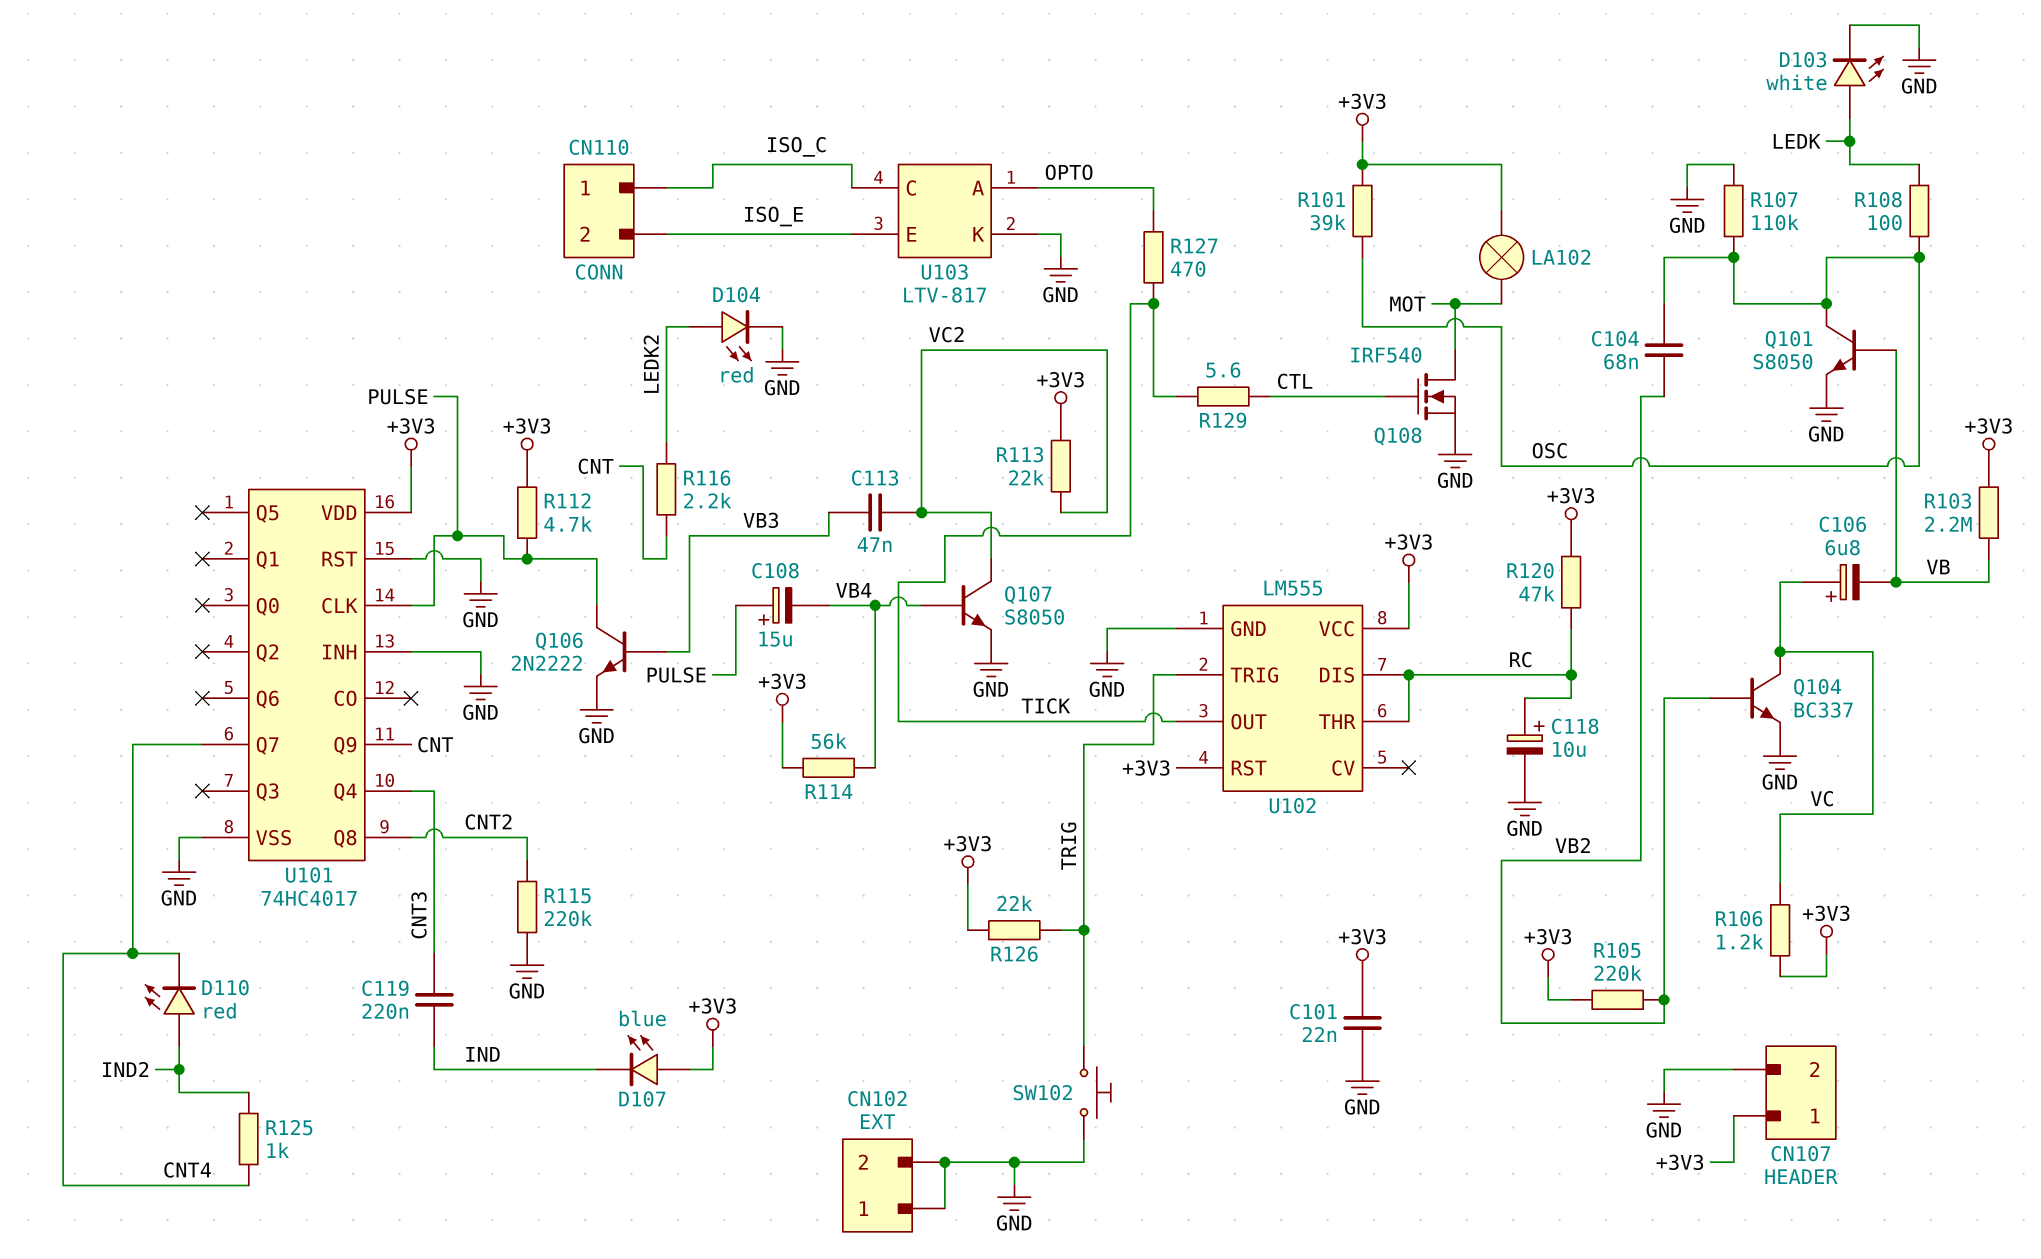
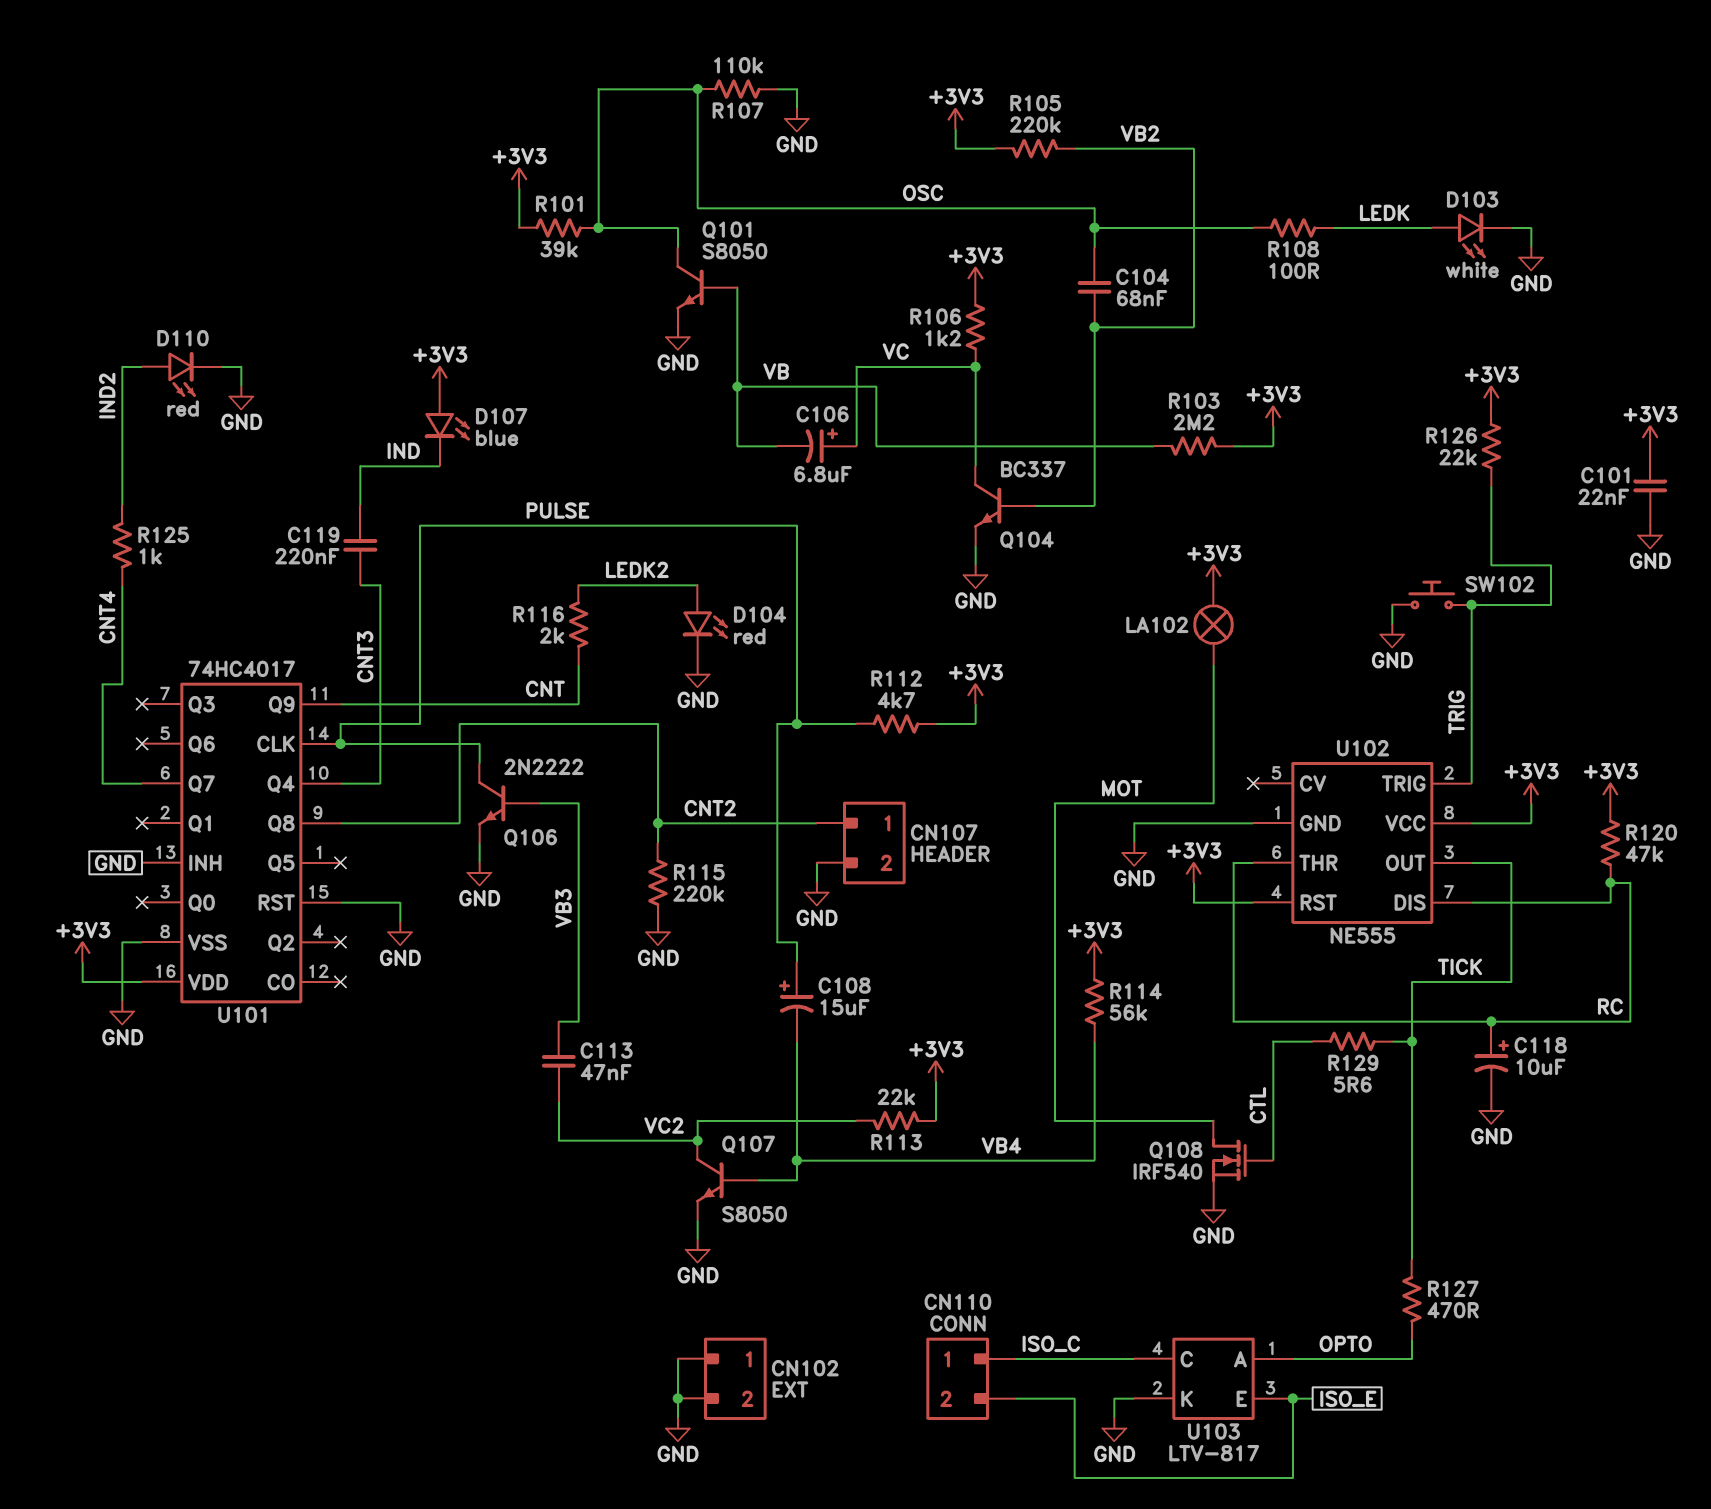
CN107 pin 1: +3V3 -> CNT2
D110: LED red (A IND2, K CNT4) -> LED red (A IND2, K GND)
R116: 2.2k (CNT, LEDK2) -> 2k (CNT, LEDK2)
U102: LM555 -> NE555

